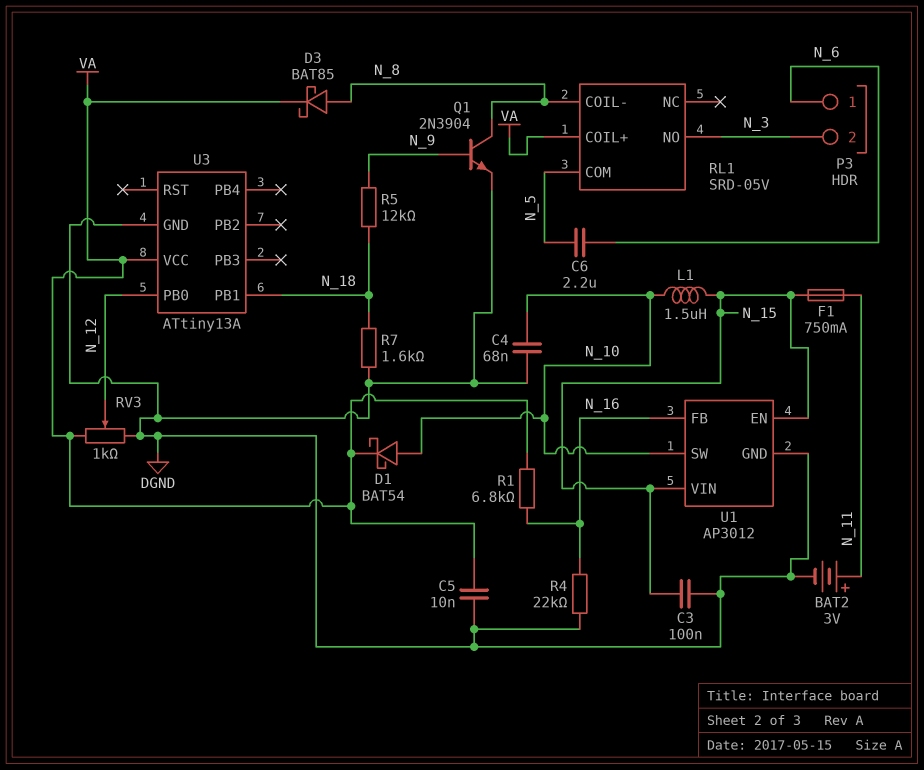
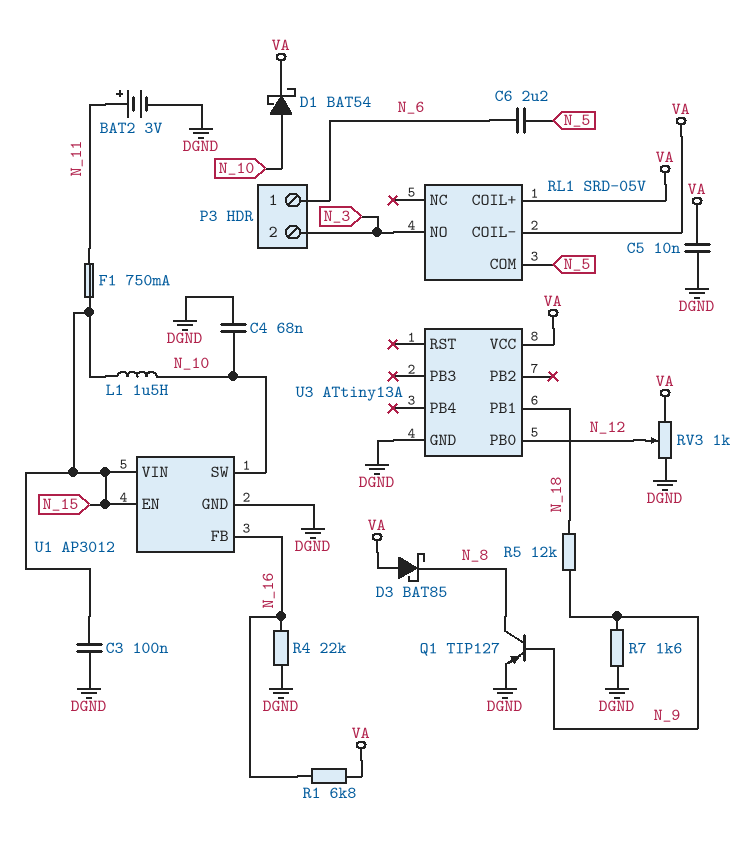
D3: schottky BAT85 (A N_8, K VA) -> schottky BAT85 (A VA, K N_8)
Q1: NPN 2N3904 (B N_9, C N_8, E DGND) -> PNP TIP127 (B N_9, C N_8, E DGND)
R7: 1.6k (DGND, N_18) -> 1.6k (DGND, N_9)
RL1 pin COIL-: N_8 -> VA

